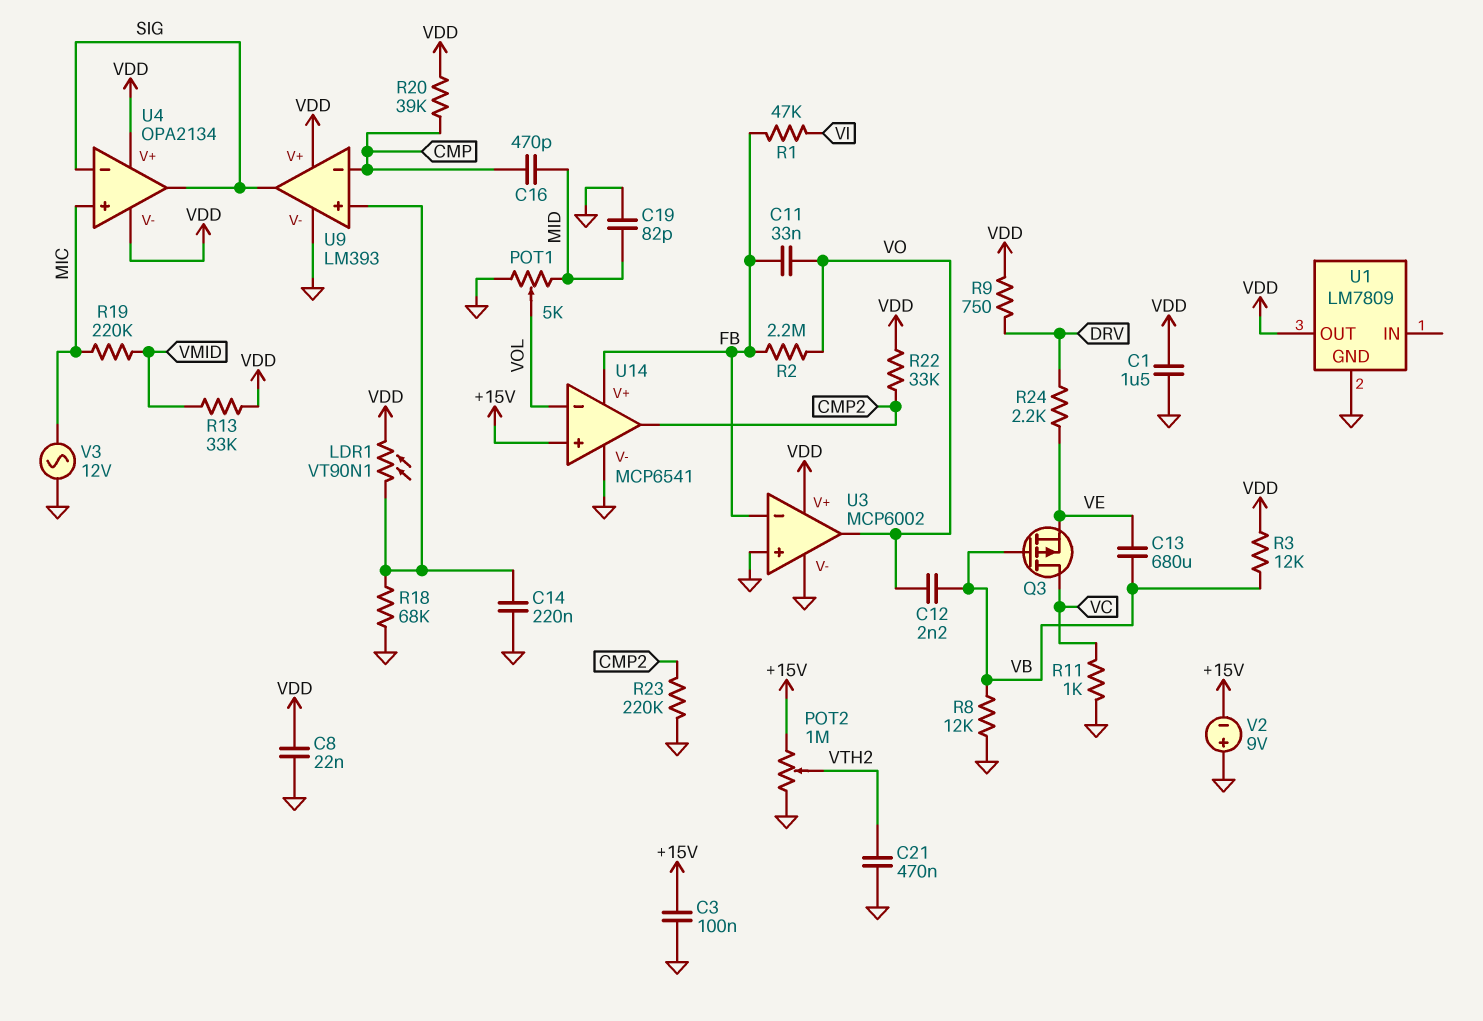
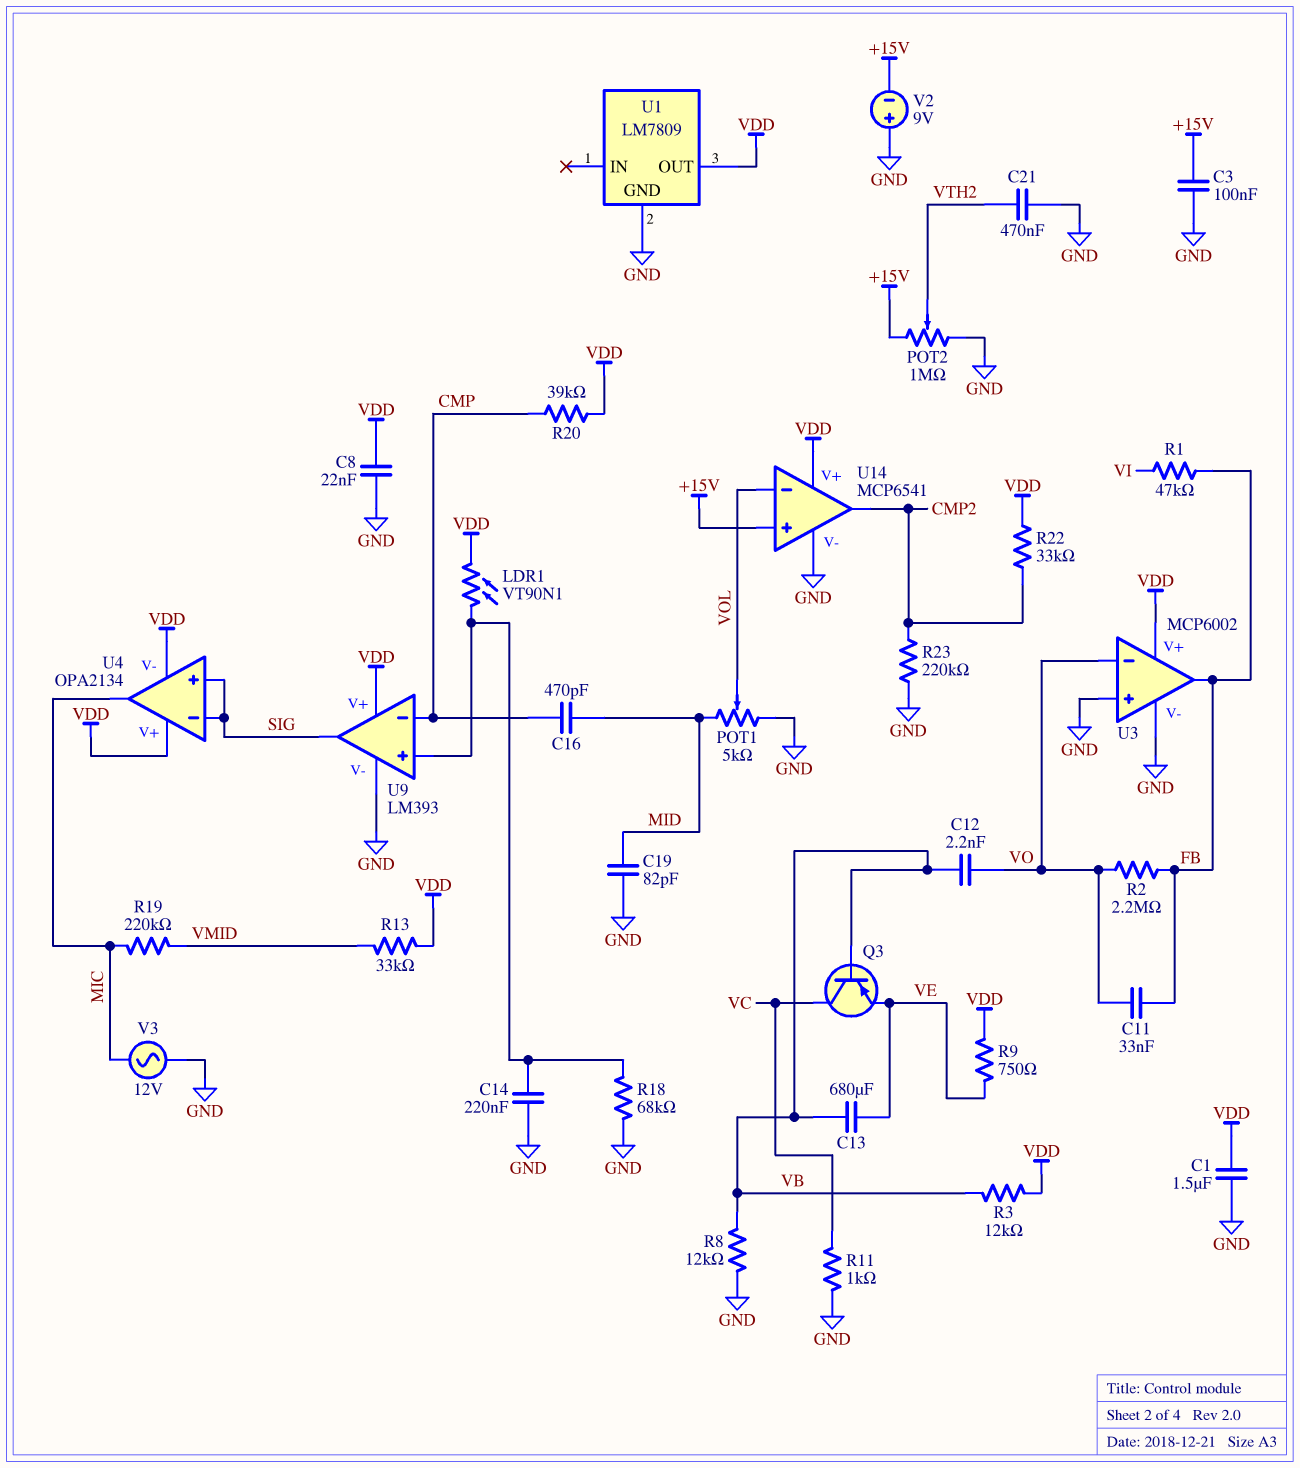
Q3: PMOS (G VB, D VC, S VE) -> PNP (B VB, C VC, E VE)
R9: 750 (DRV, VDD) -> 750 (VDD, VE)
R24: 2.2k (DRV, VE) -> none
U3 pin in-: FB -> VO
U3 pin out: VO -> FB
U4 pin in+: MIC -> SIG
U4 pin out: SIG -> MIC
U14 pin V+: FB -> VDD

